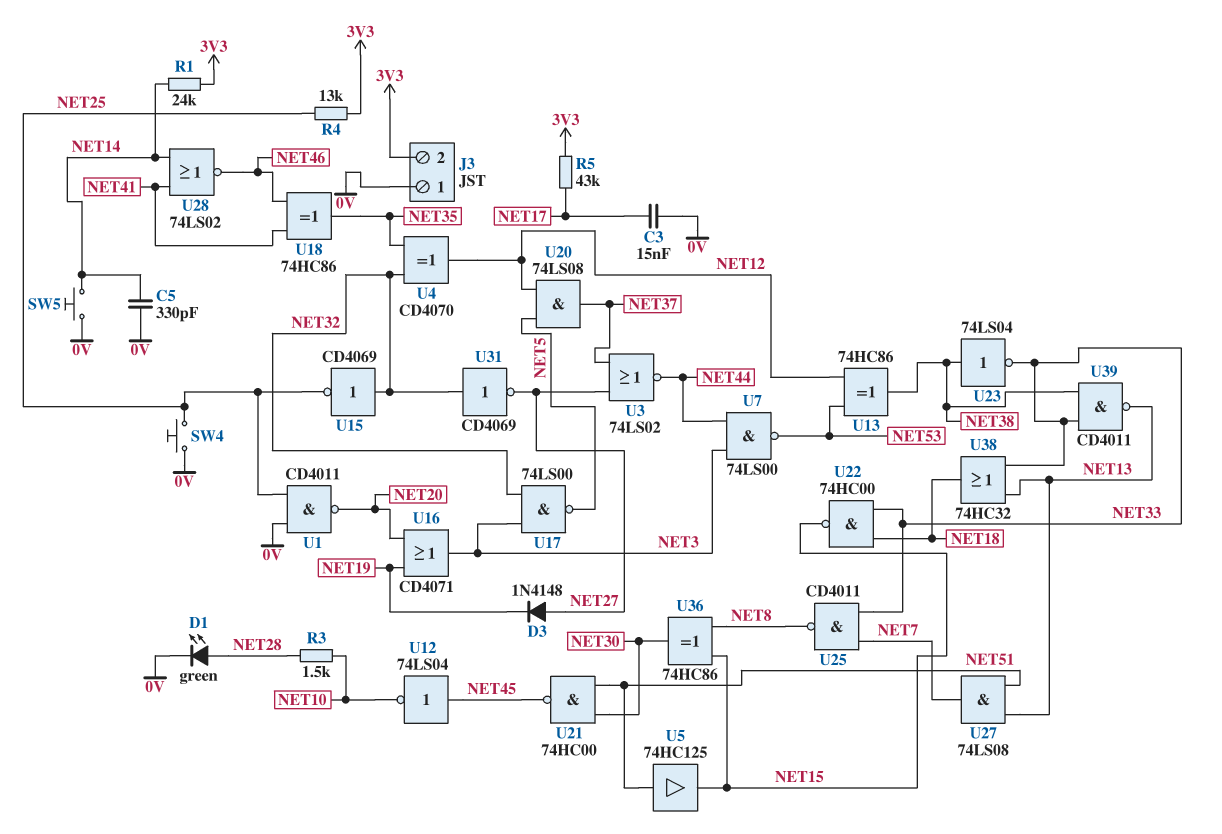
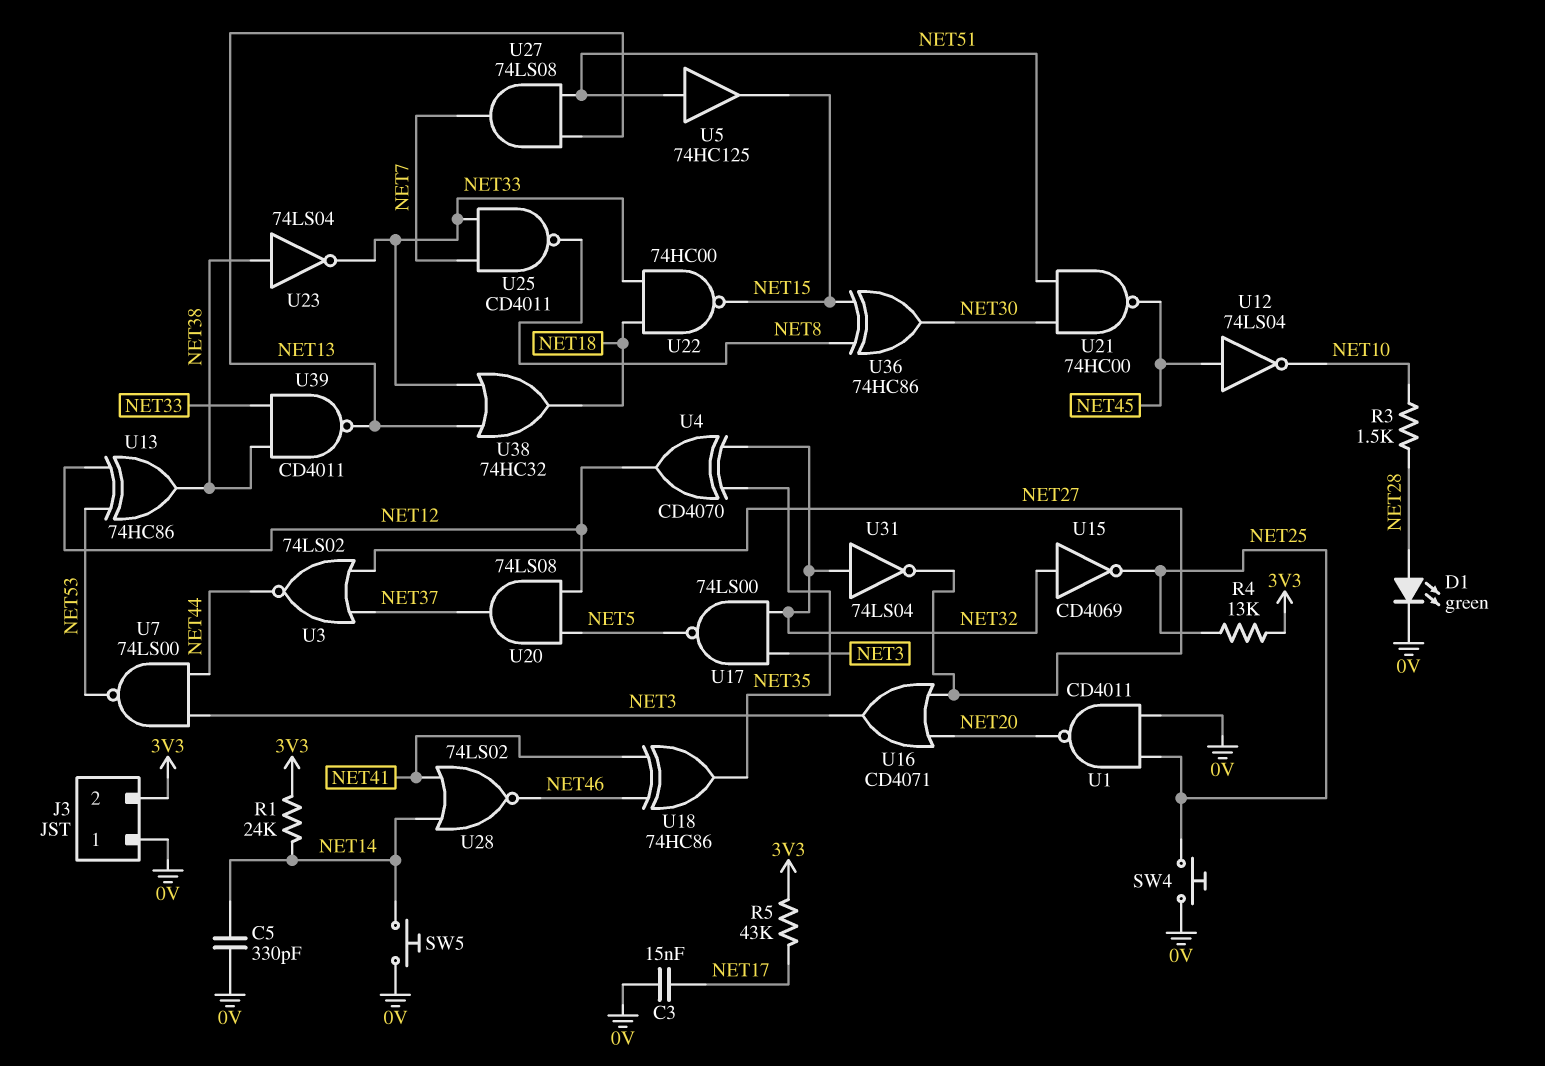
D3: diode 1N4148 (A NET27, K NET19) -> none
U16: OR CD4071 (in NET19, in NET20, out NET3) -> OR CD4071 (in NET20, in NET27, out NET3)
U31: NOT CD4069 (in NET32, out NET27) -> NOT 74LS04 (in NET32, out NET27)

